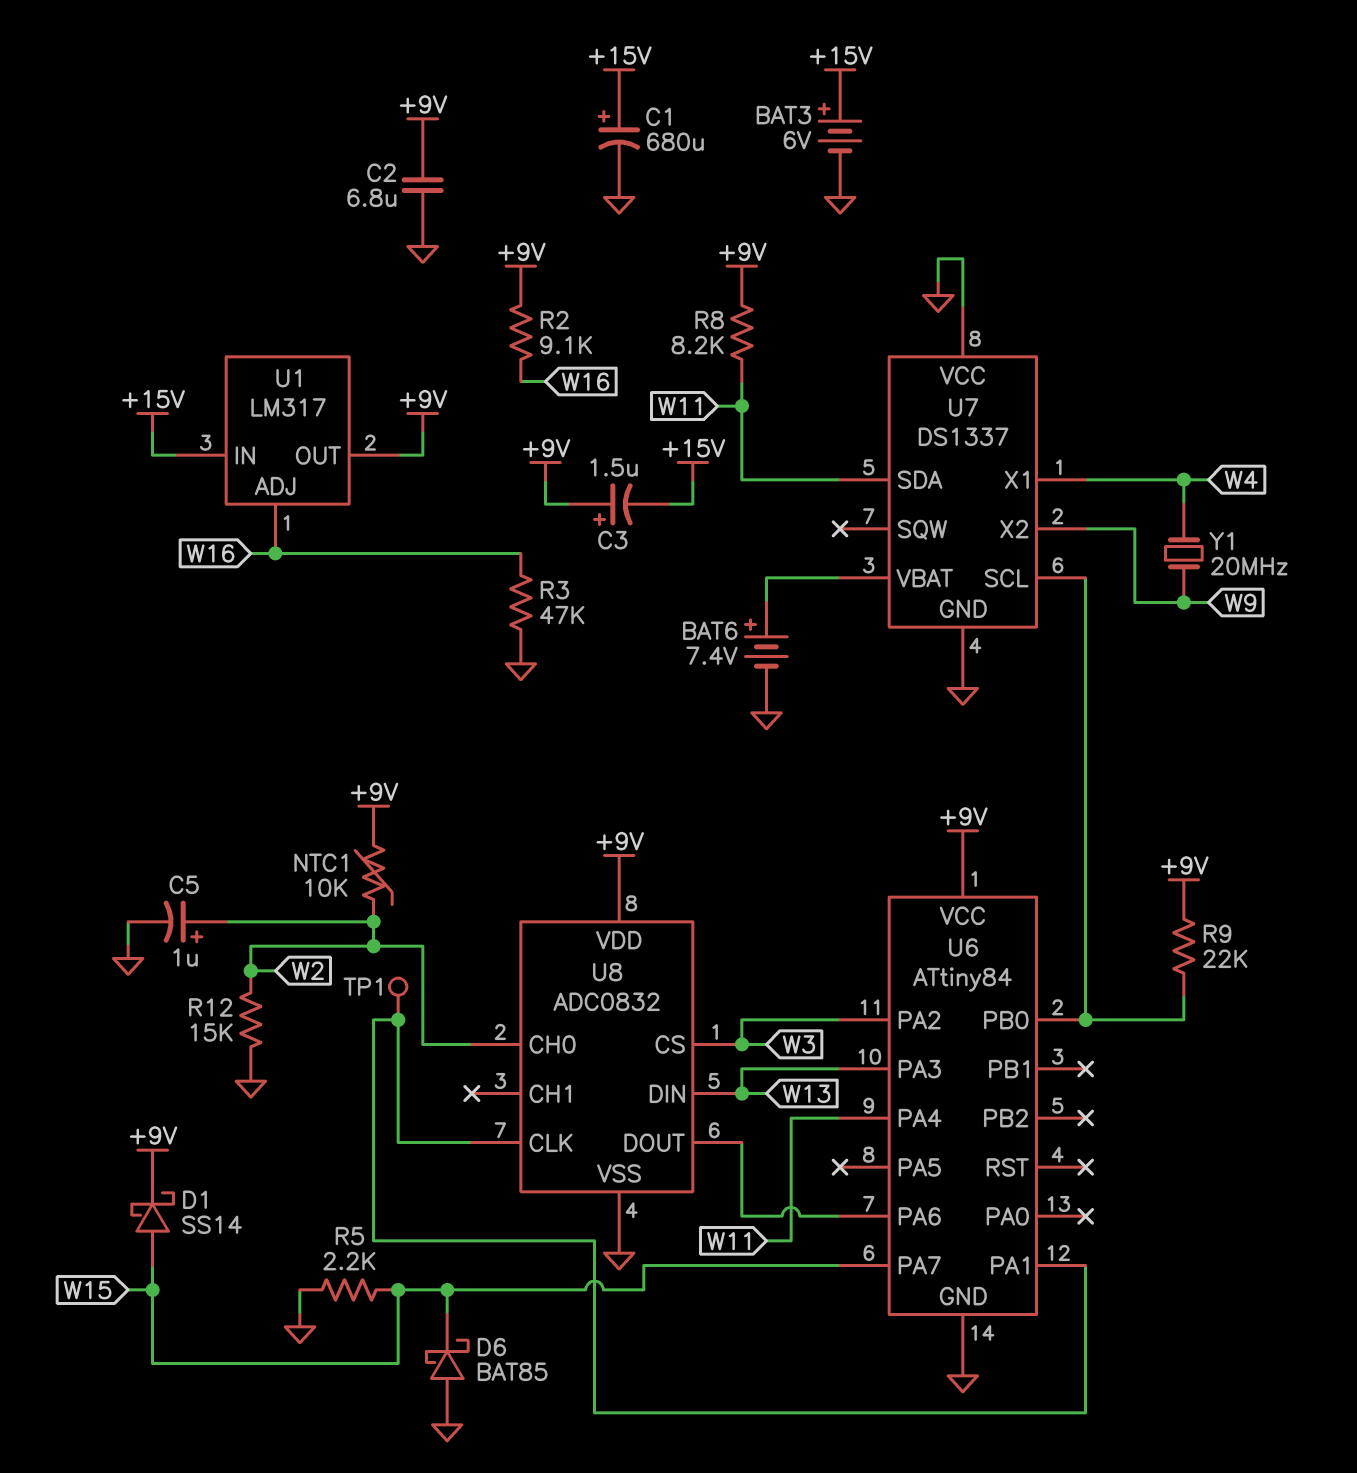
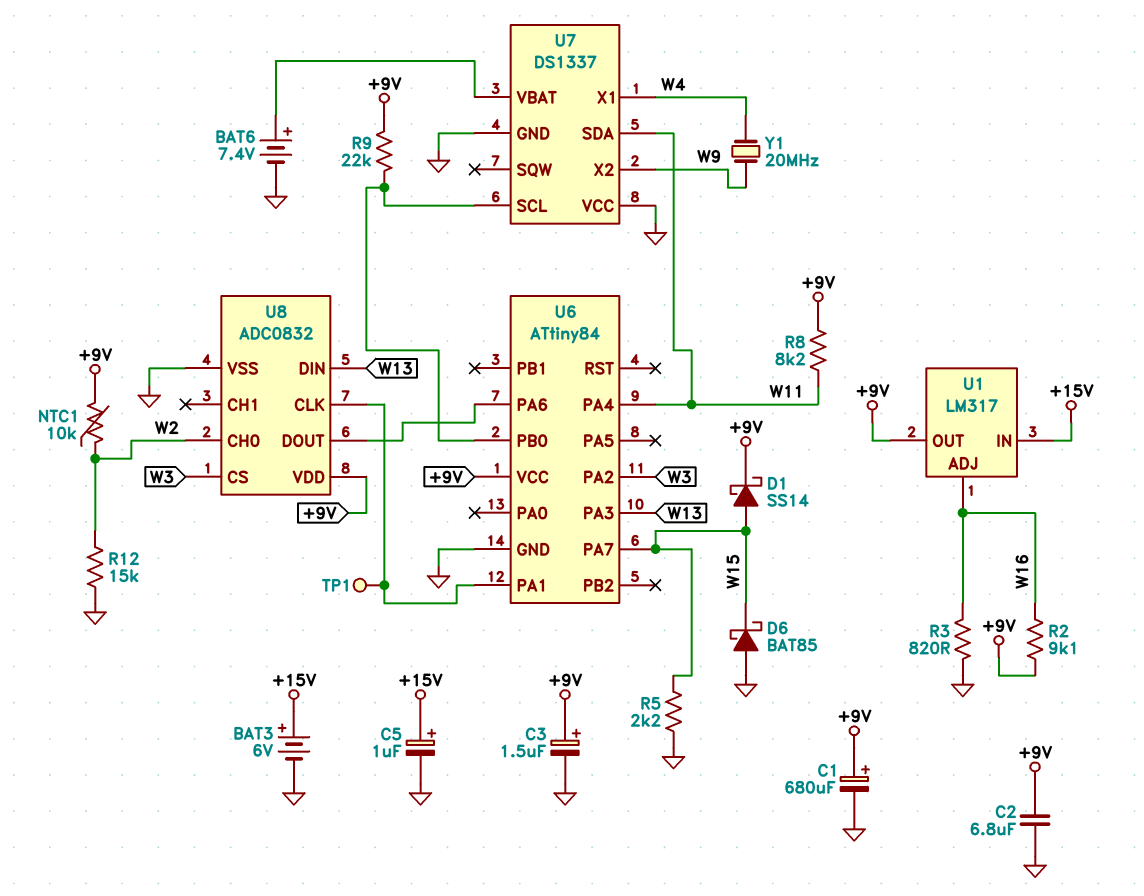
C1: 680uF (plus +15V, minus GND) -> 680uF (plus +9V, minus GND)
C3: 1.5uF (plus +9V, minus +15V) -> 1.5uF (plus +9V, minus GND)
C5: 1uF (plus W2, minus GND) -> 1uF (plus +15V, minus GND)
R3: 47k (GND, W16) -> 820 (GND, W16)

